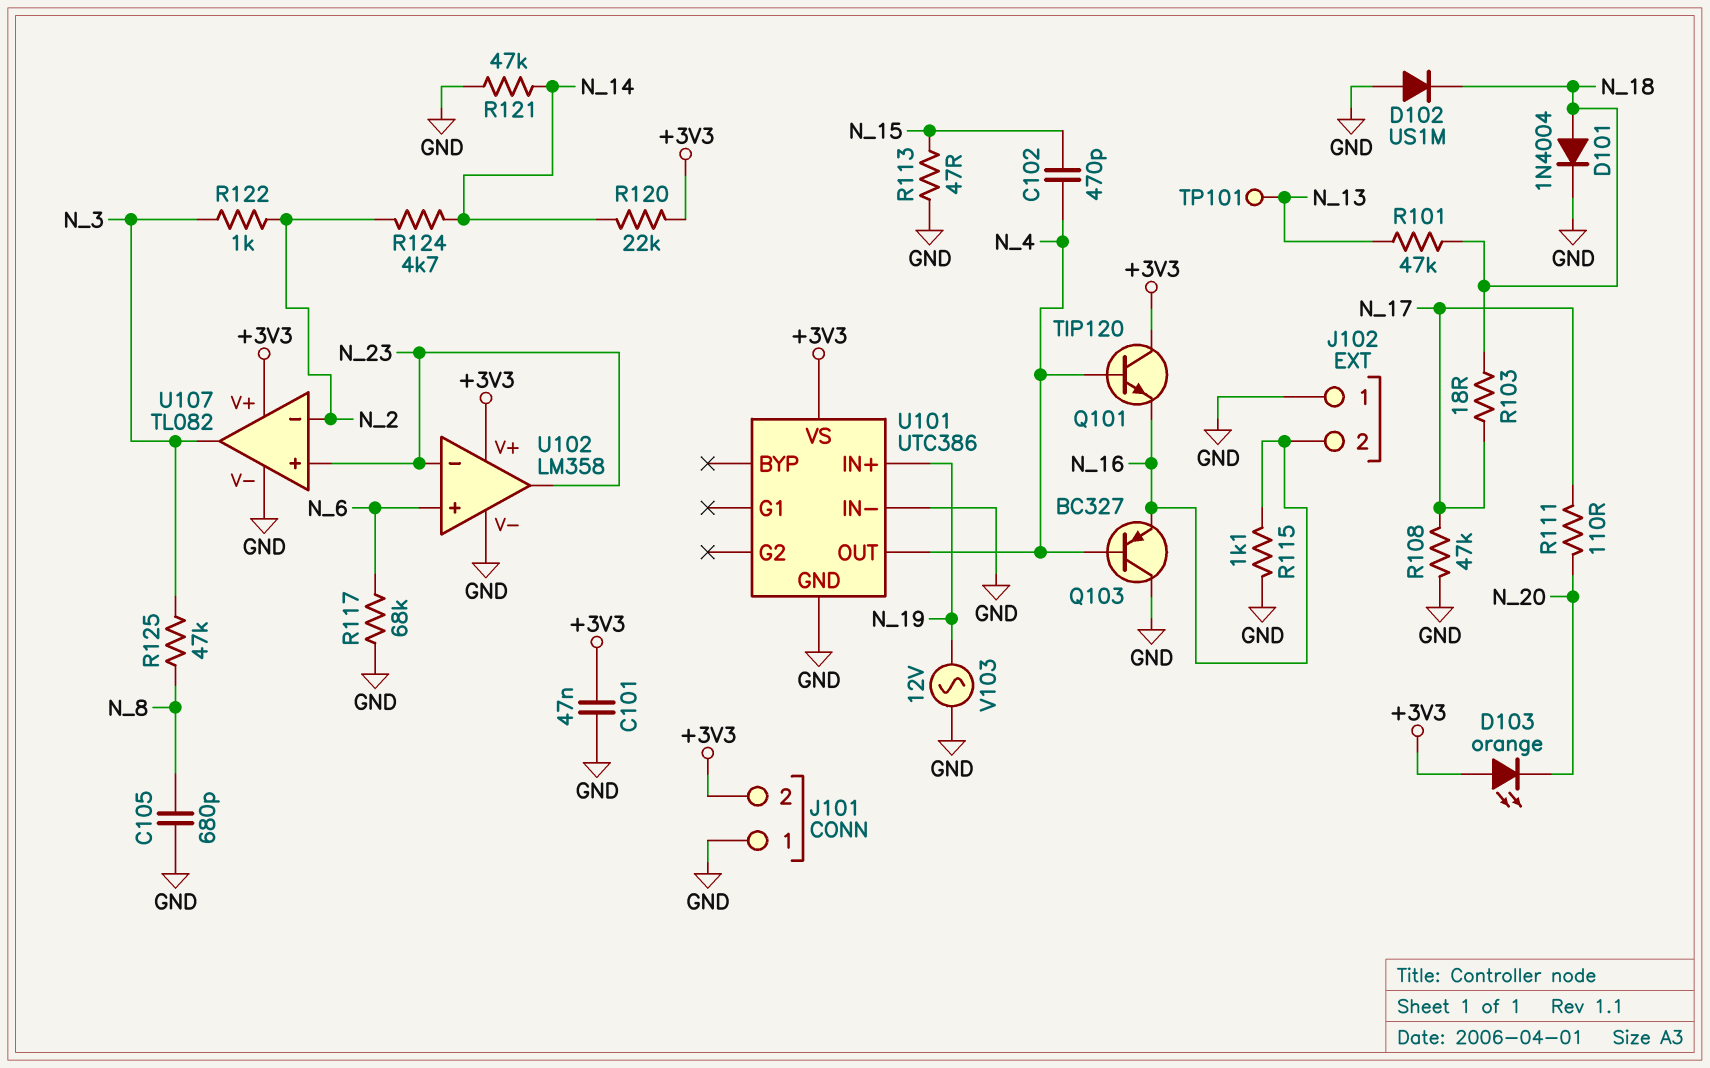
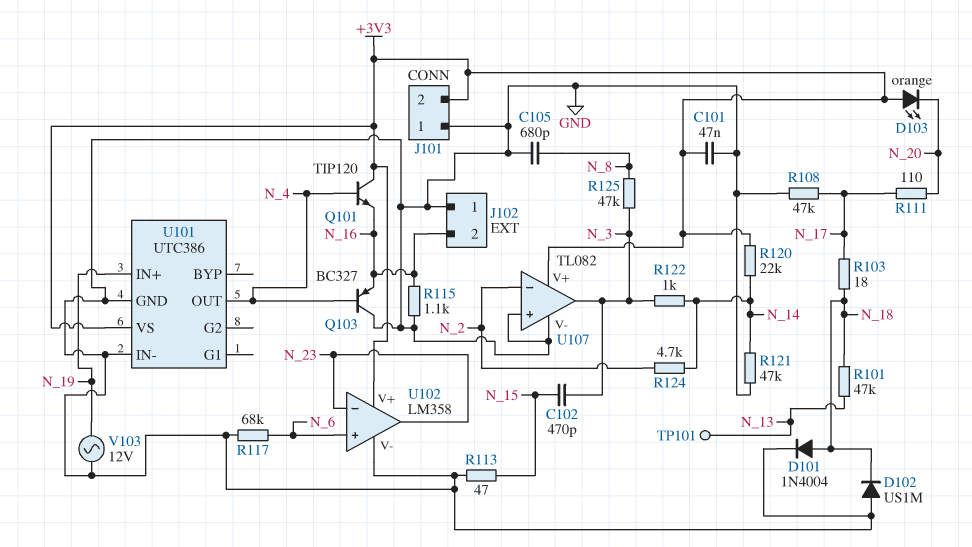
C102: 470pF (N_4, N_15) -> 470pF (N_3, N_15)
R122: 1k (N_2, N_3) -> 1k (N_3, N_14)
U107 pin in+: N_23 -> GND

